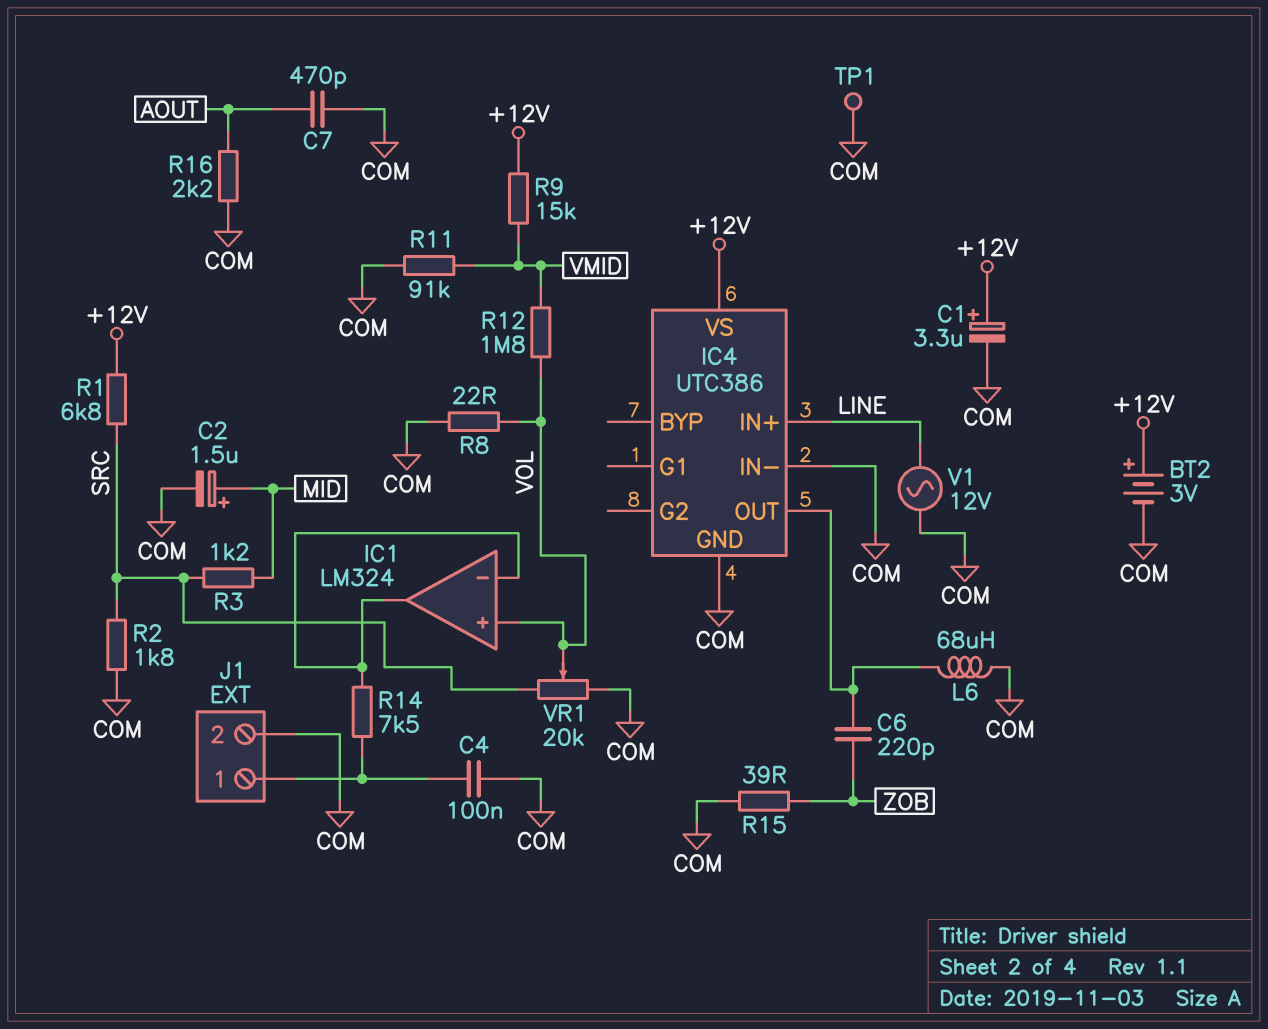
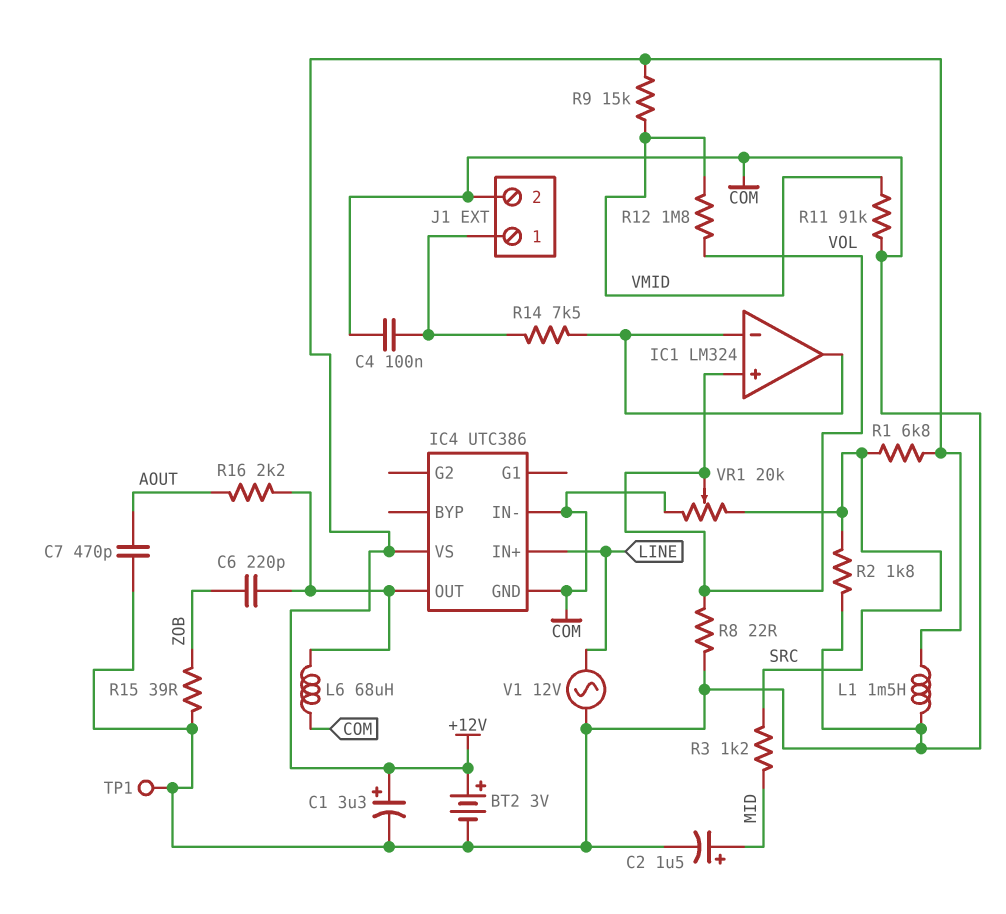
L1: none -> 1.5mH (+12V, COM)
R16: 2.2k (AOUT, COM) -> 2.2k (AOUT, IC4/OUT)

